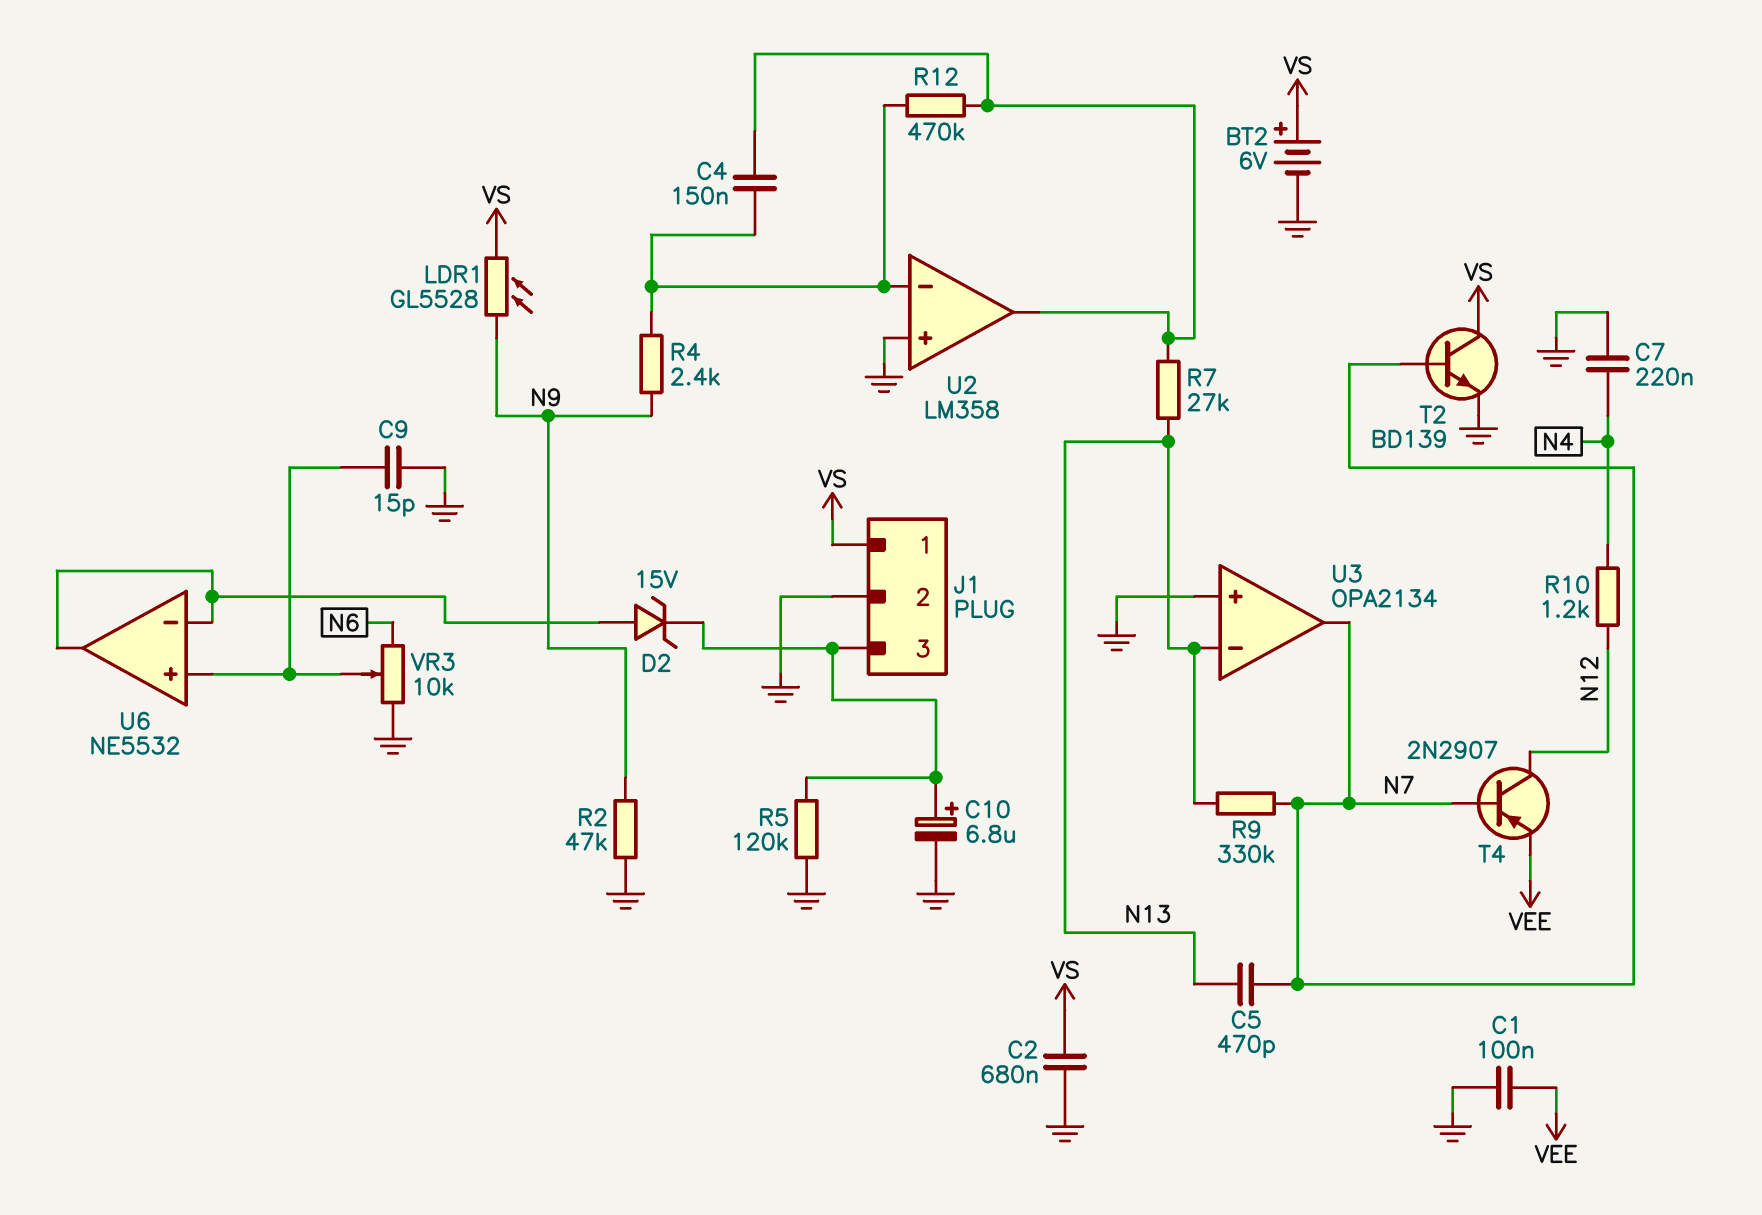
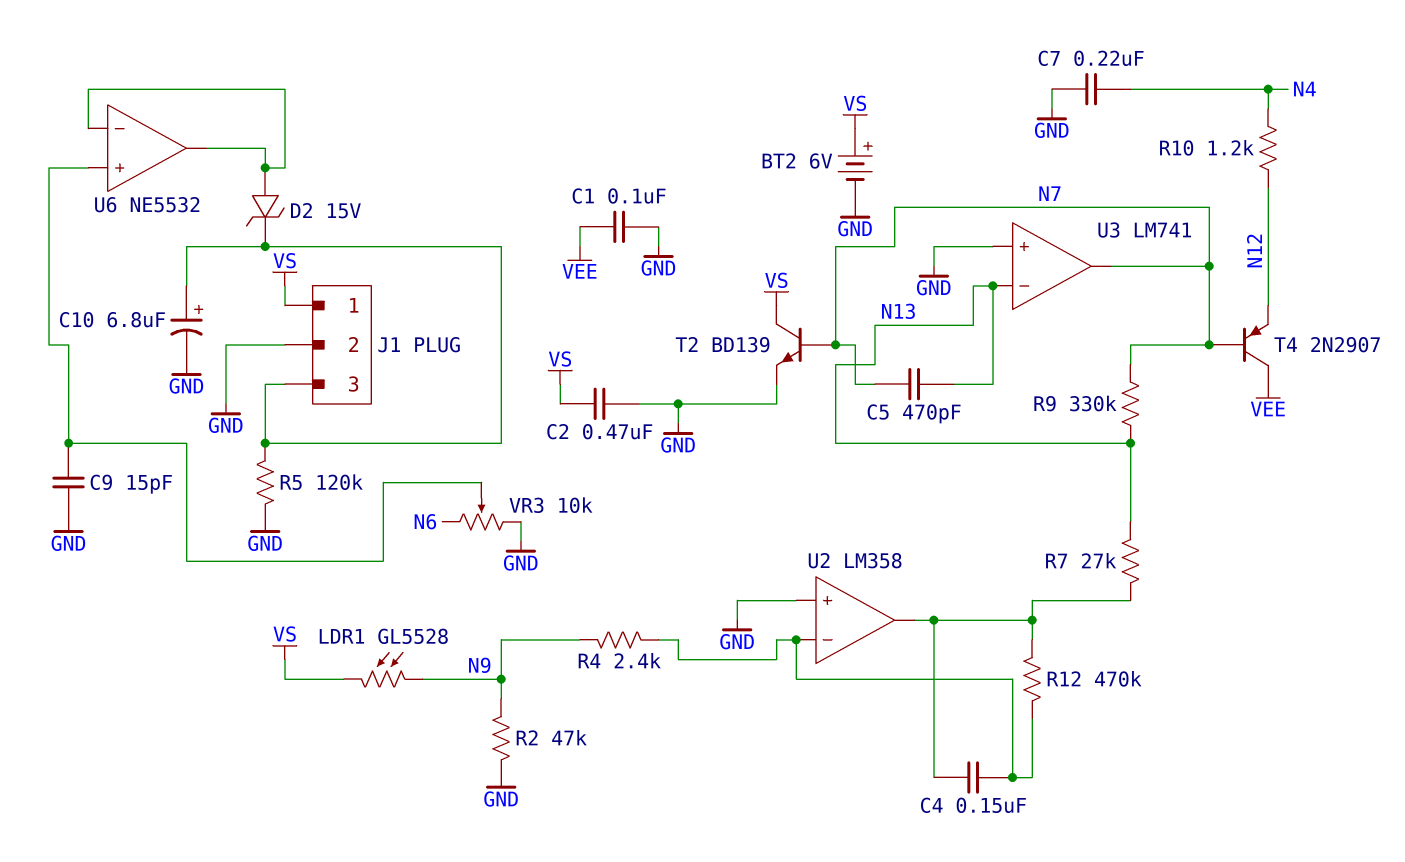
C2: 680nF (GND, VS) -> 470nF (GND, VS)
T4: PNP 2N2907 (B N7, C N12, E VEE) -> PNP 2N2907 (B N7, C VEE, E N12)
U3: OPA2134 -> LM741

